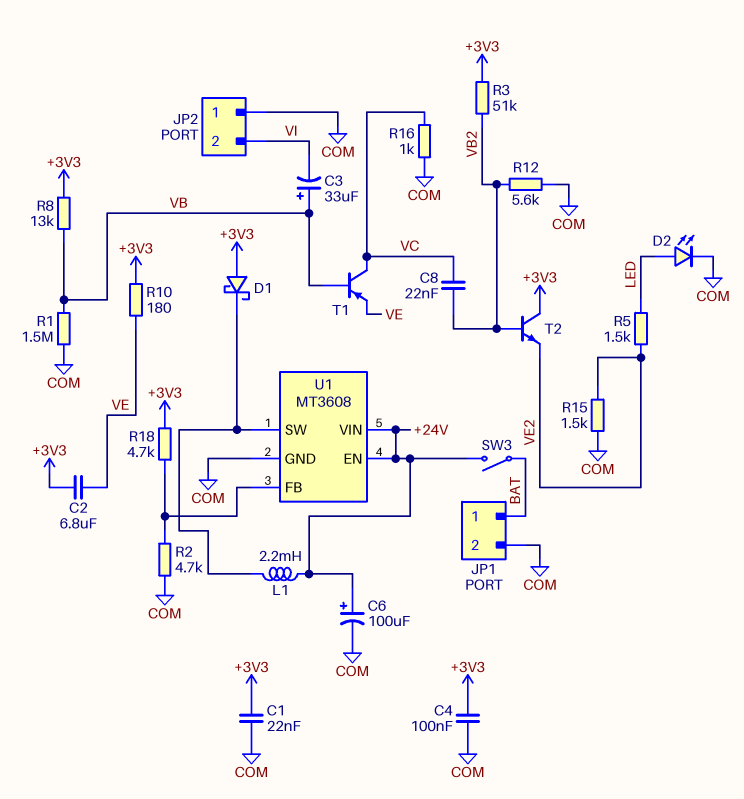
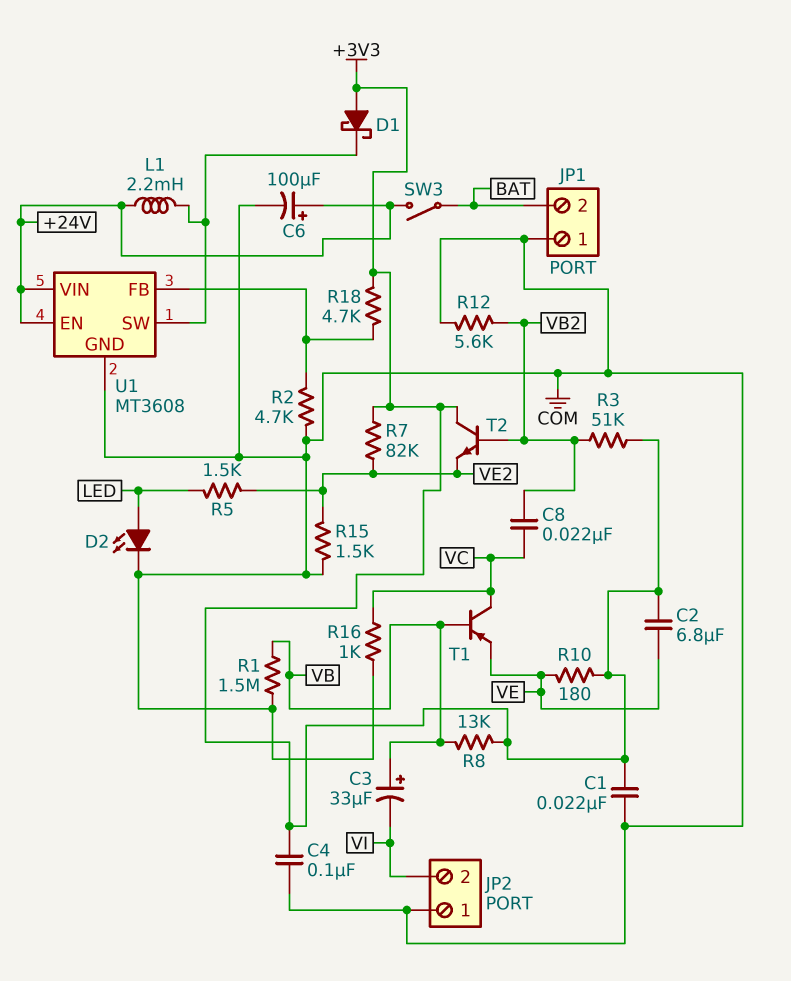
JP1 pin 1: BAT -> COM
JP1 pin 2: COM -> BAT
R7: none -> 82k (+3V3, VE2)

